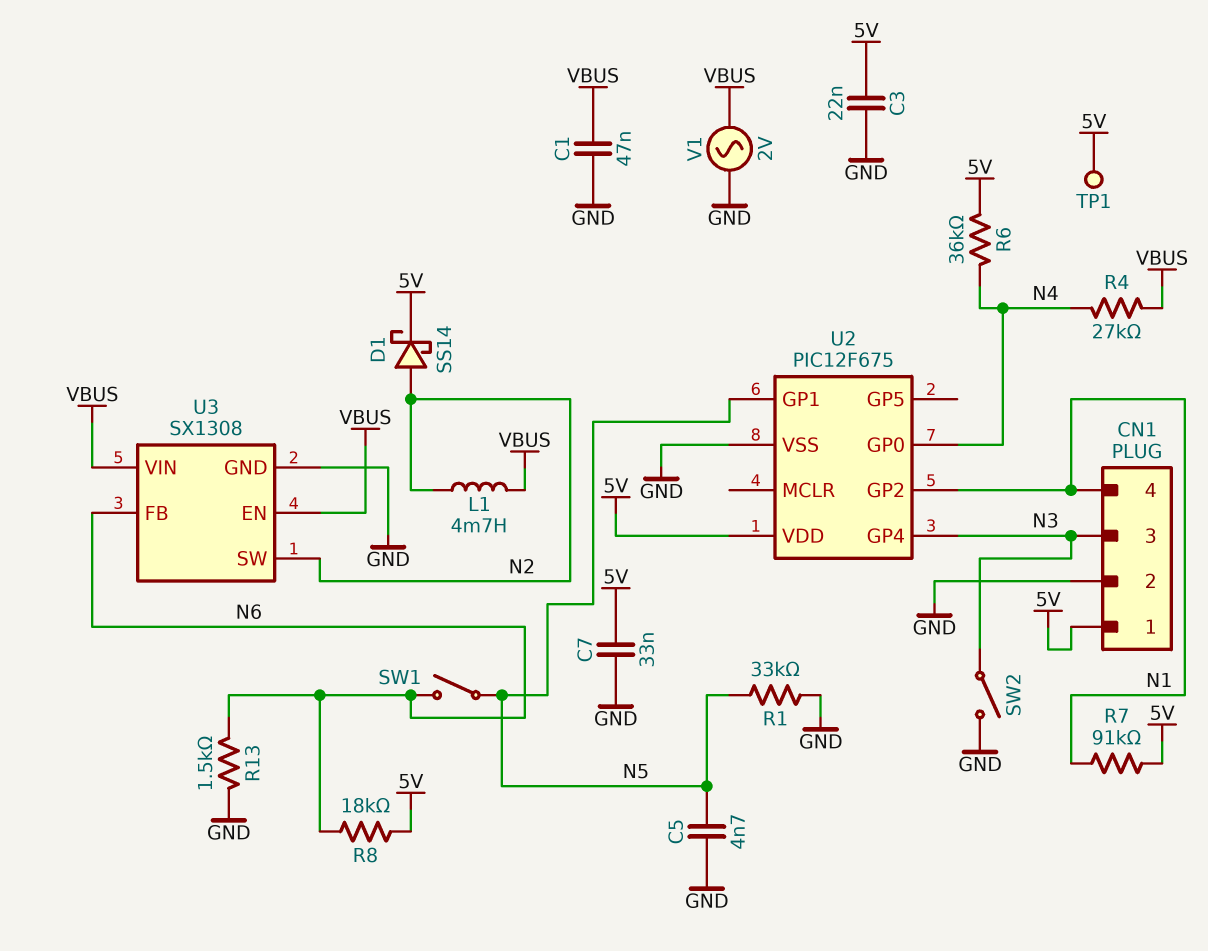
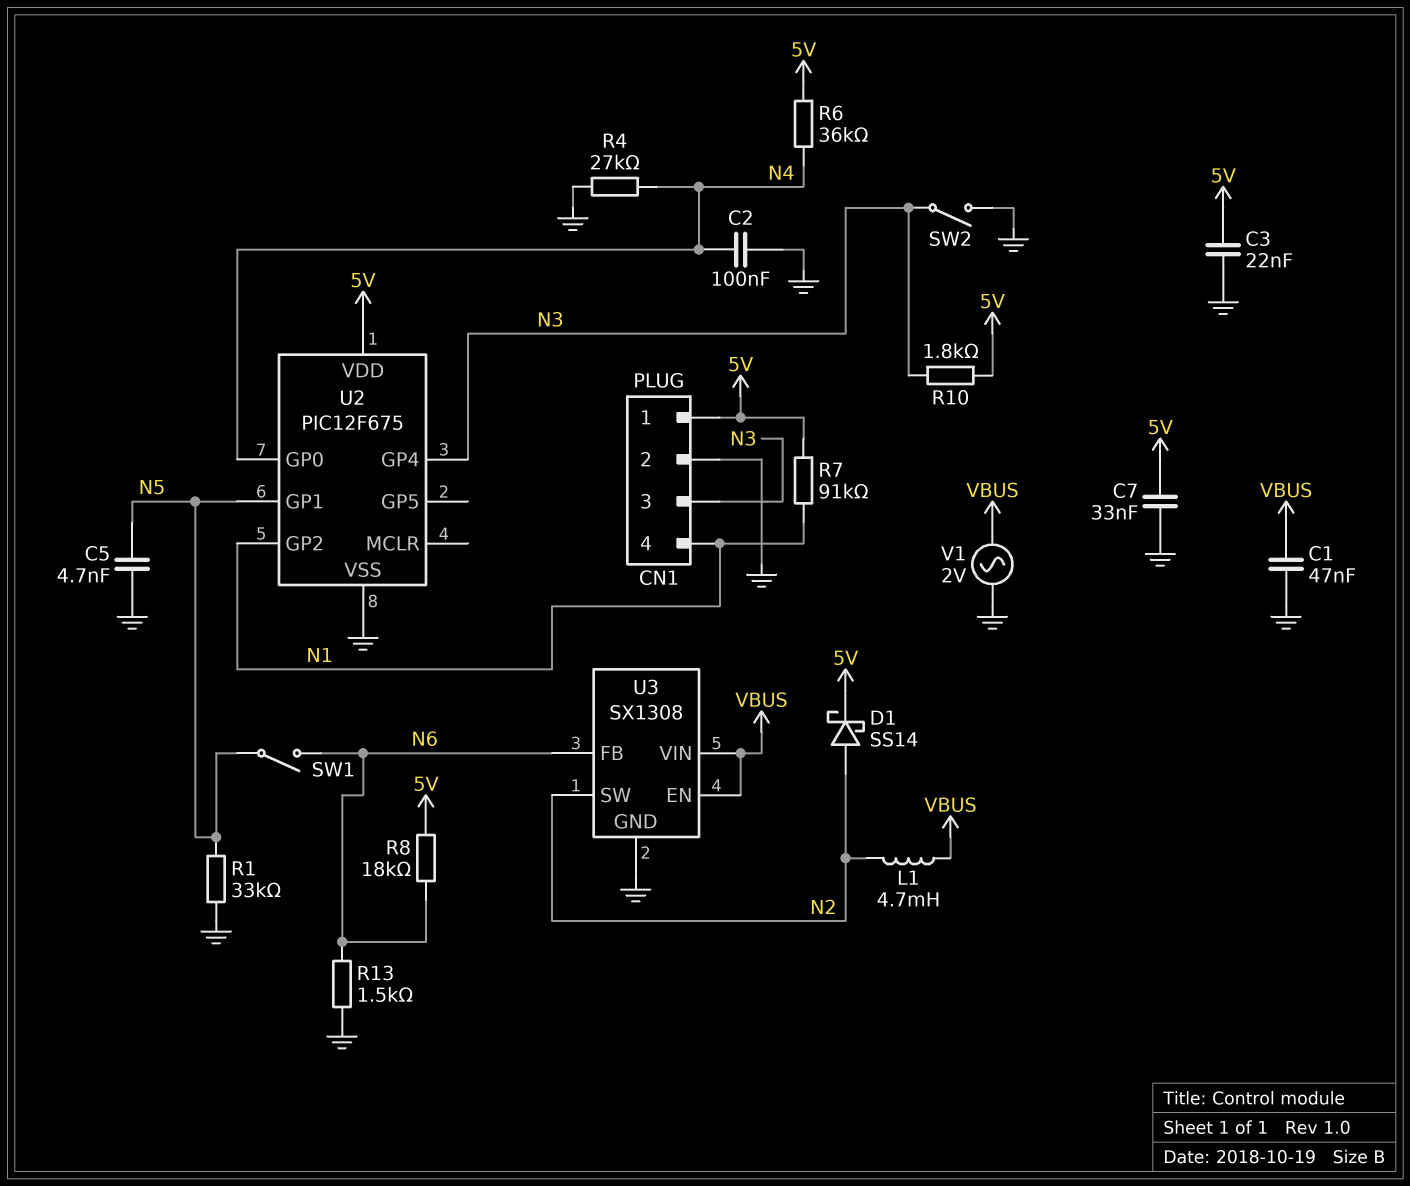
C2: none -> 100nF (GND, N4)
R4: 27k (N4, VBUS) -> 27k (GND, N4)
R10: none -> 1.8k (5V, N3)
TP1: test point (5V) -> none

